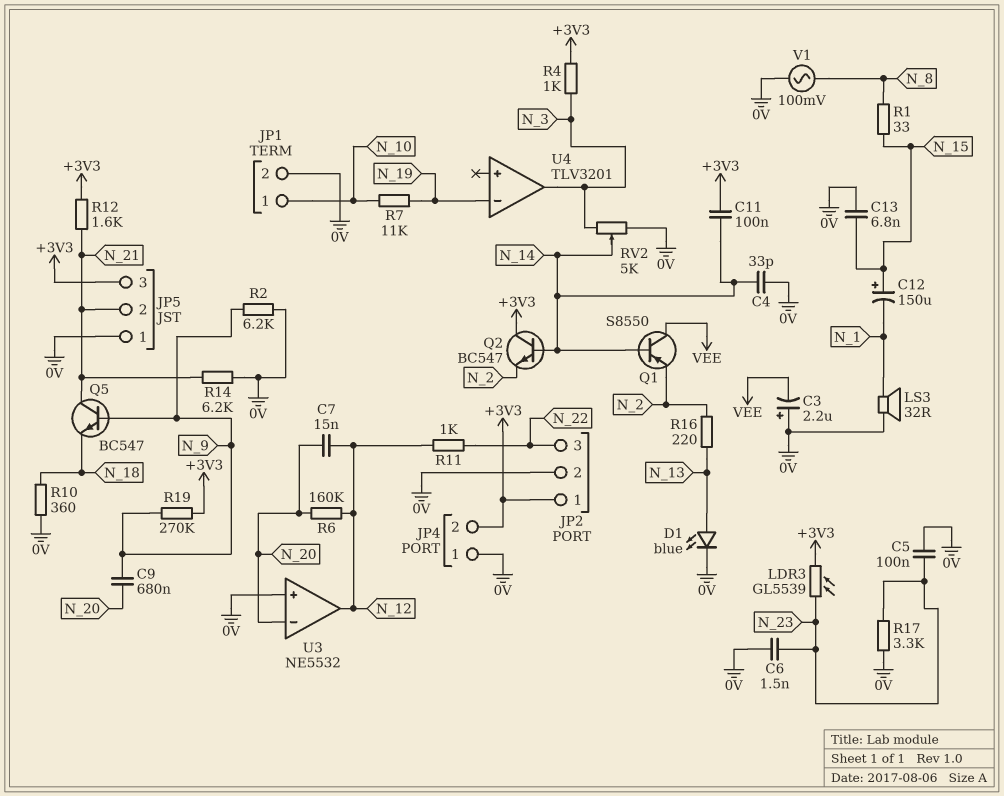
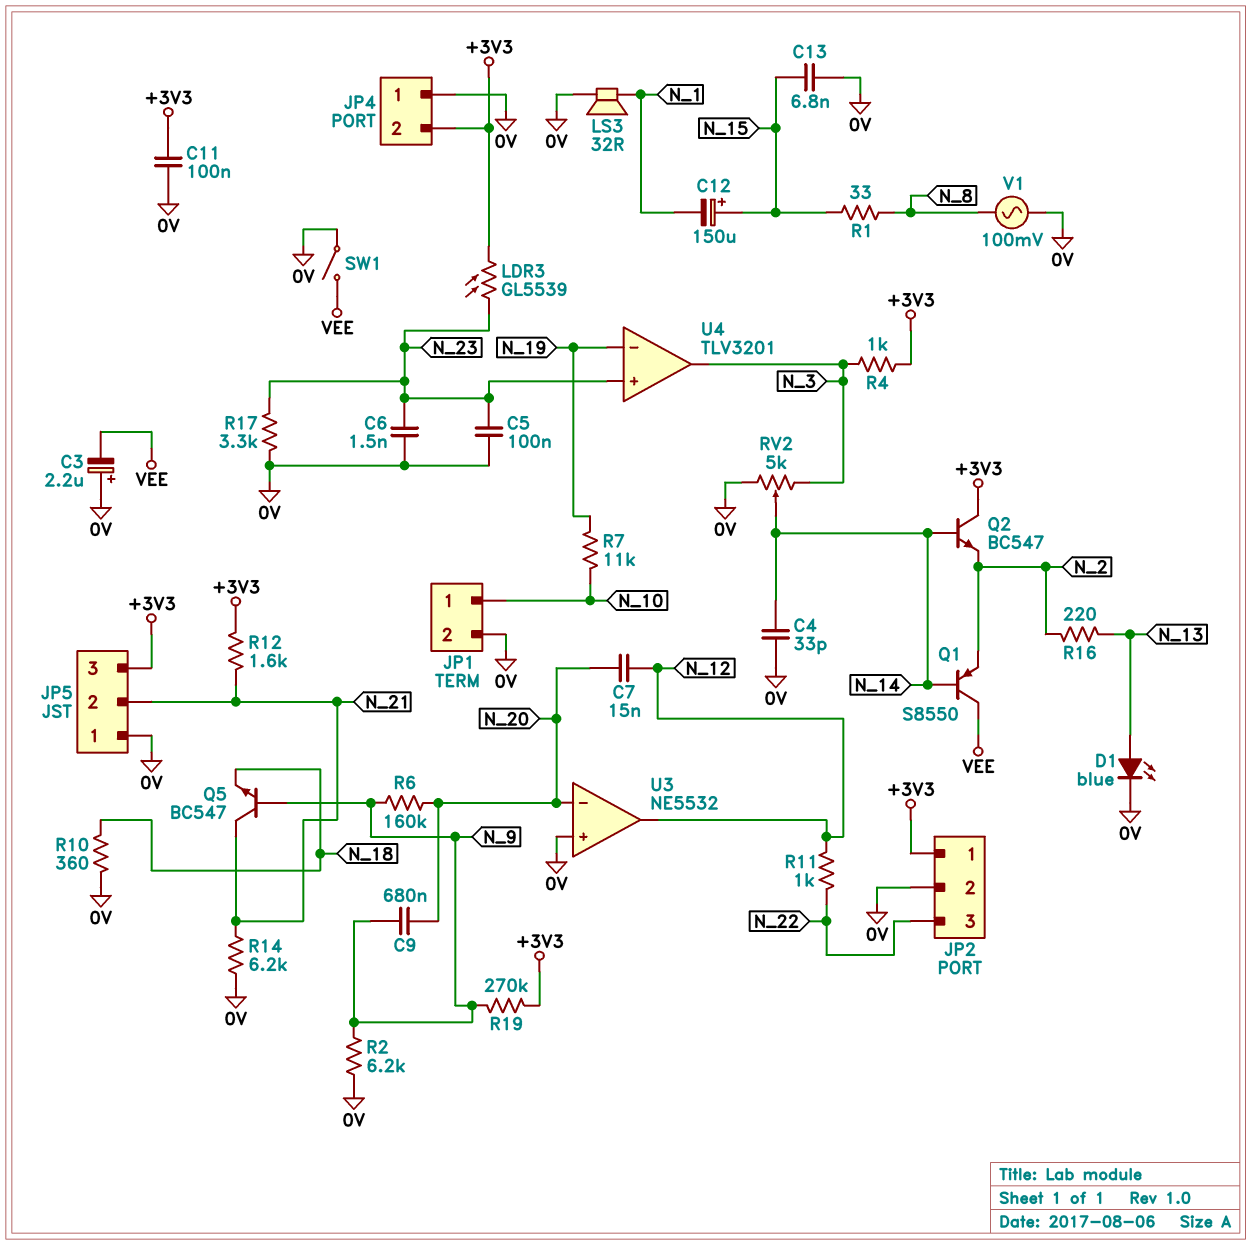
C11: 100nF (+3V3, N_14) -> 100nF (+3V3, 0V)
R6: 160k (N_12, N_20) -> 160k (N_9, N_20)
SW1: none -> switch (0V, VEE)
U4 pin in+: none -> N_23

